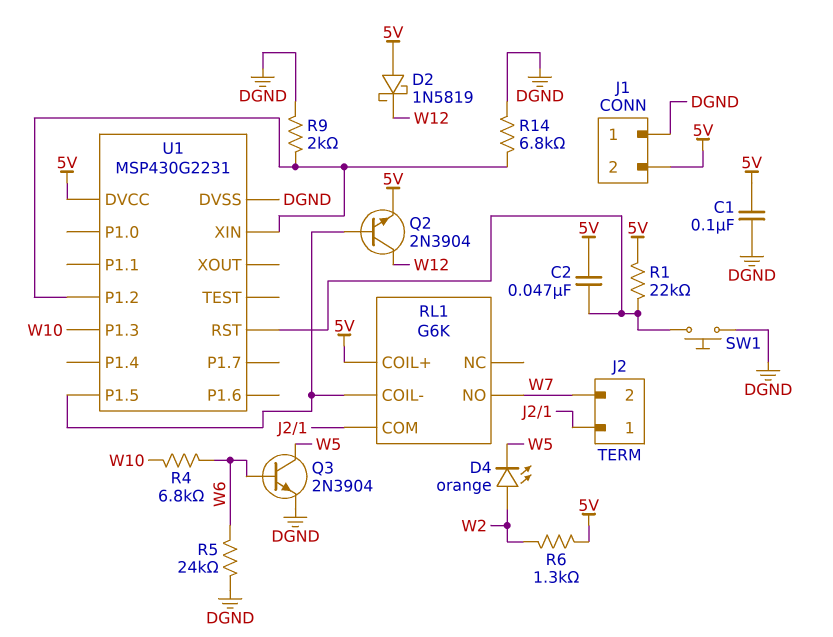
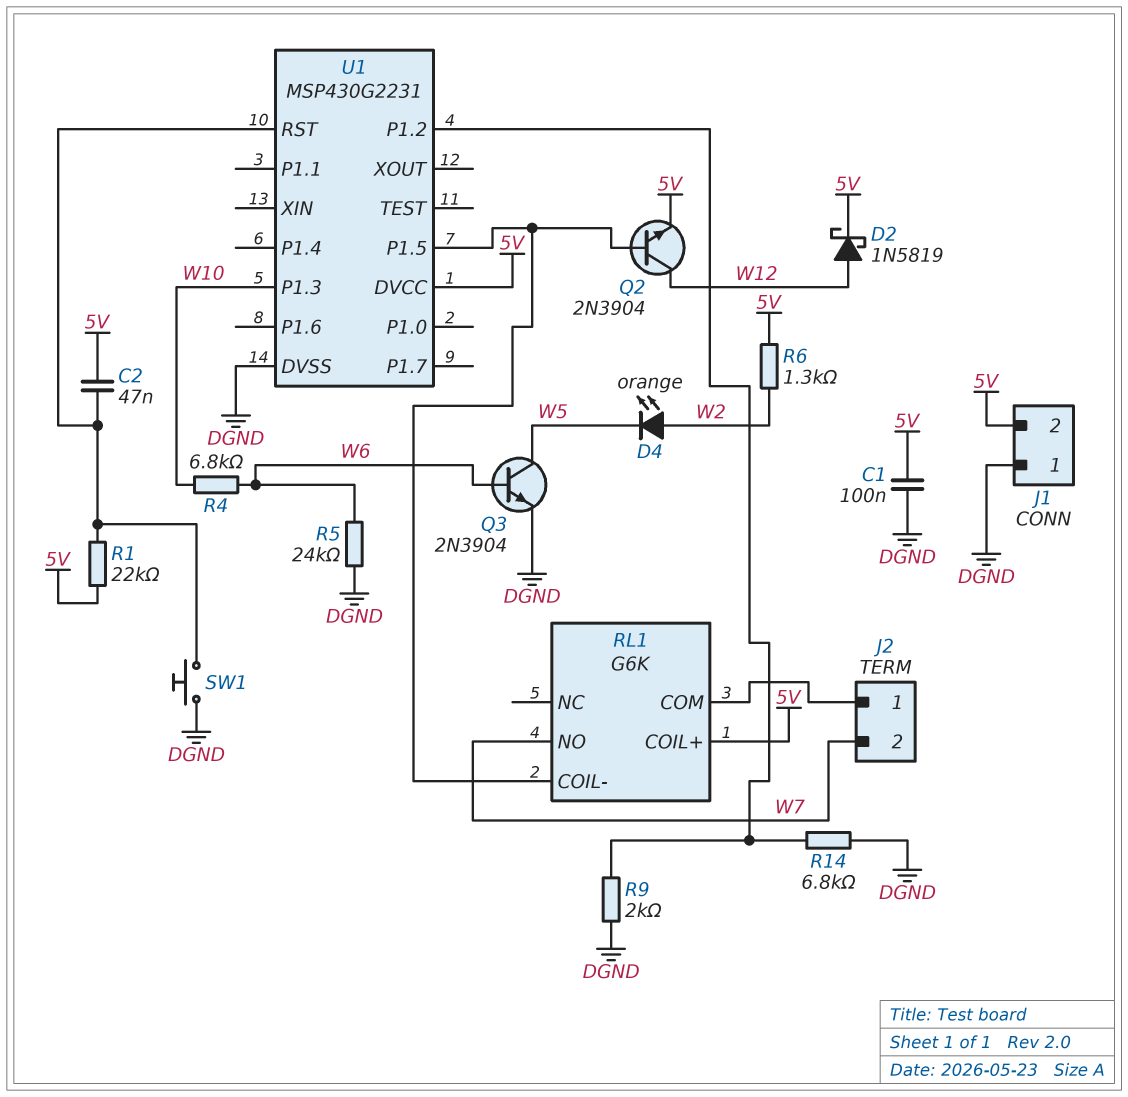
D2: schottky 1N5819 (A 5V, K W12) -> schottky 1N5819 (A W12, K 5V)
U1 pin XIN: U1/P1.2 -> none

